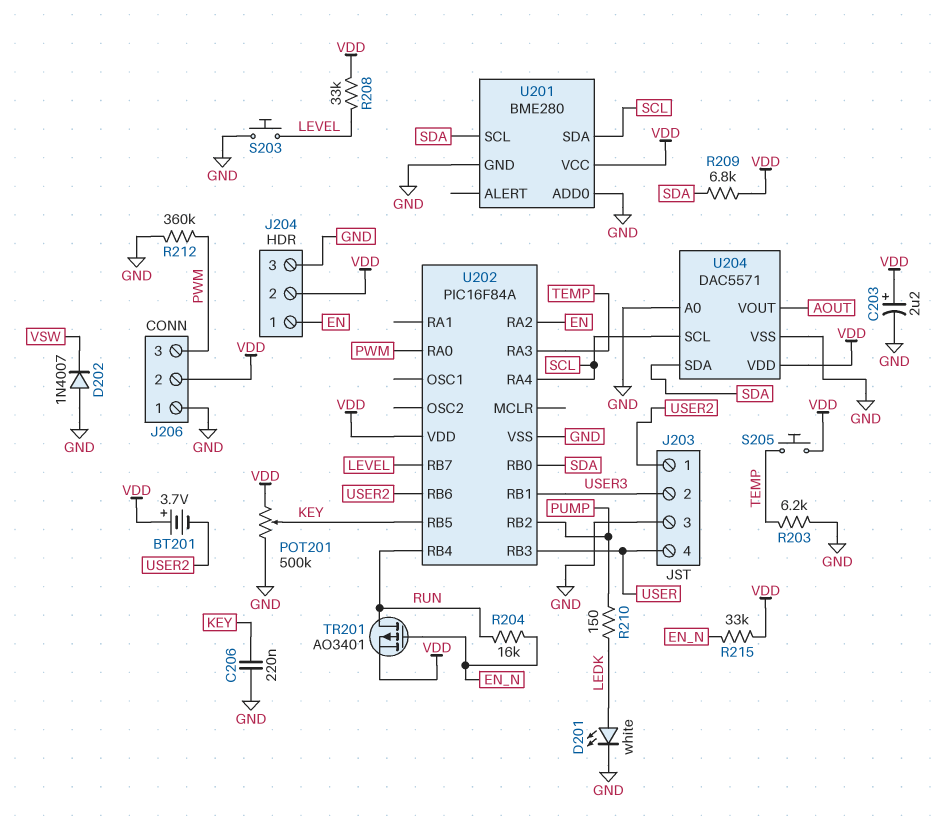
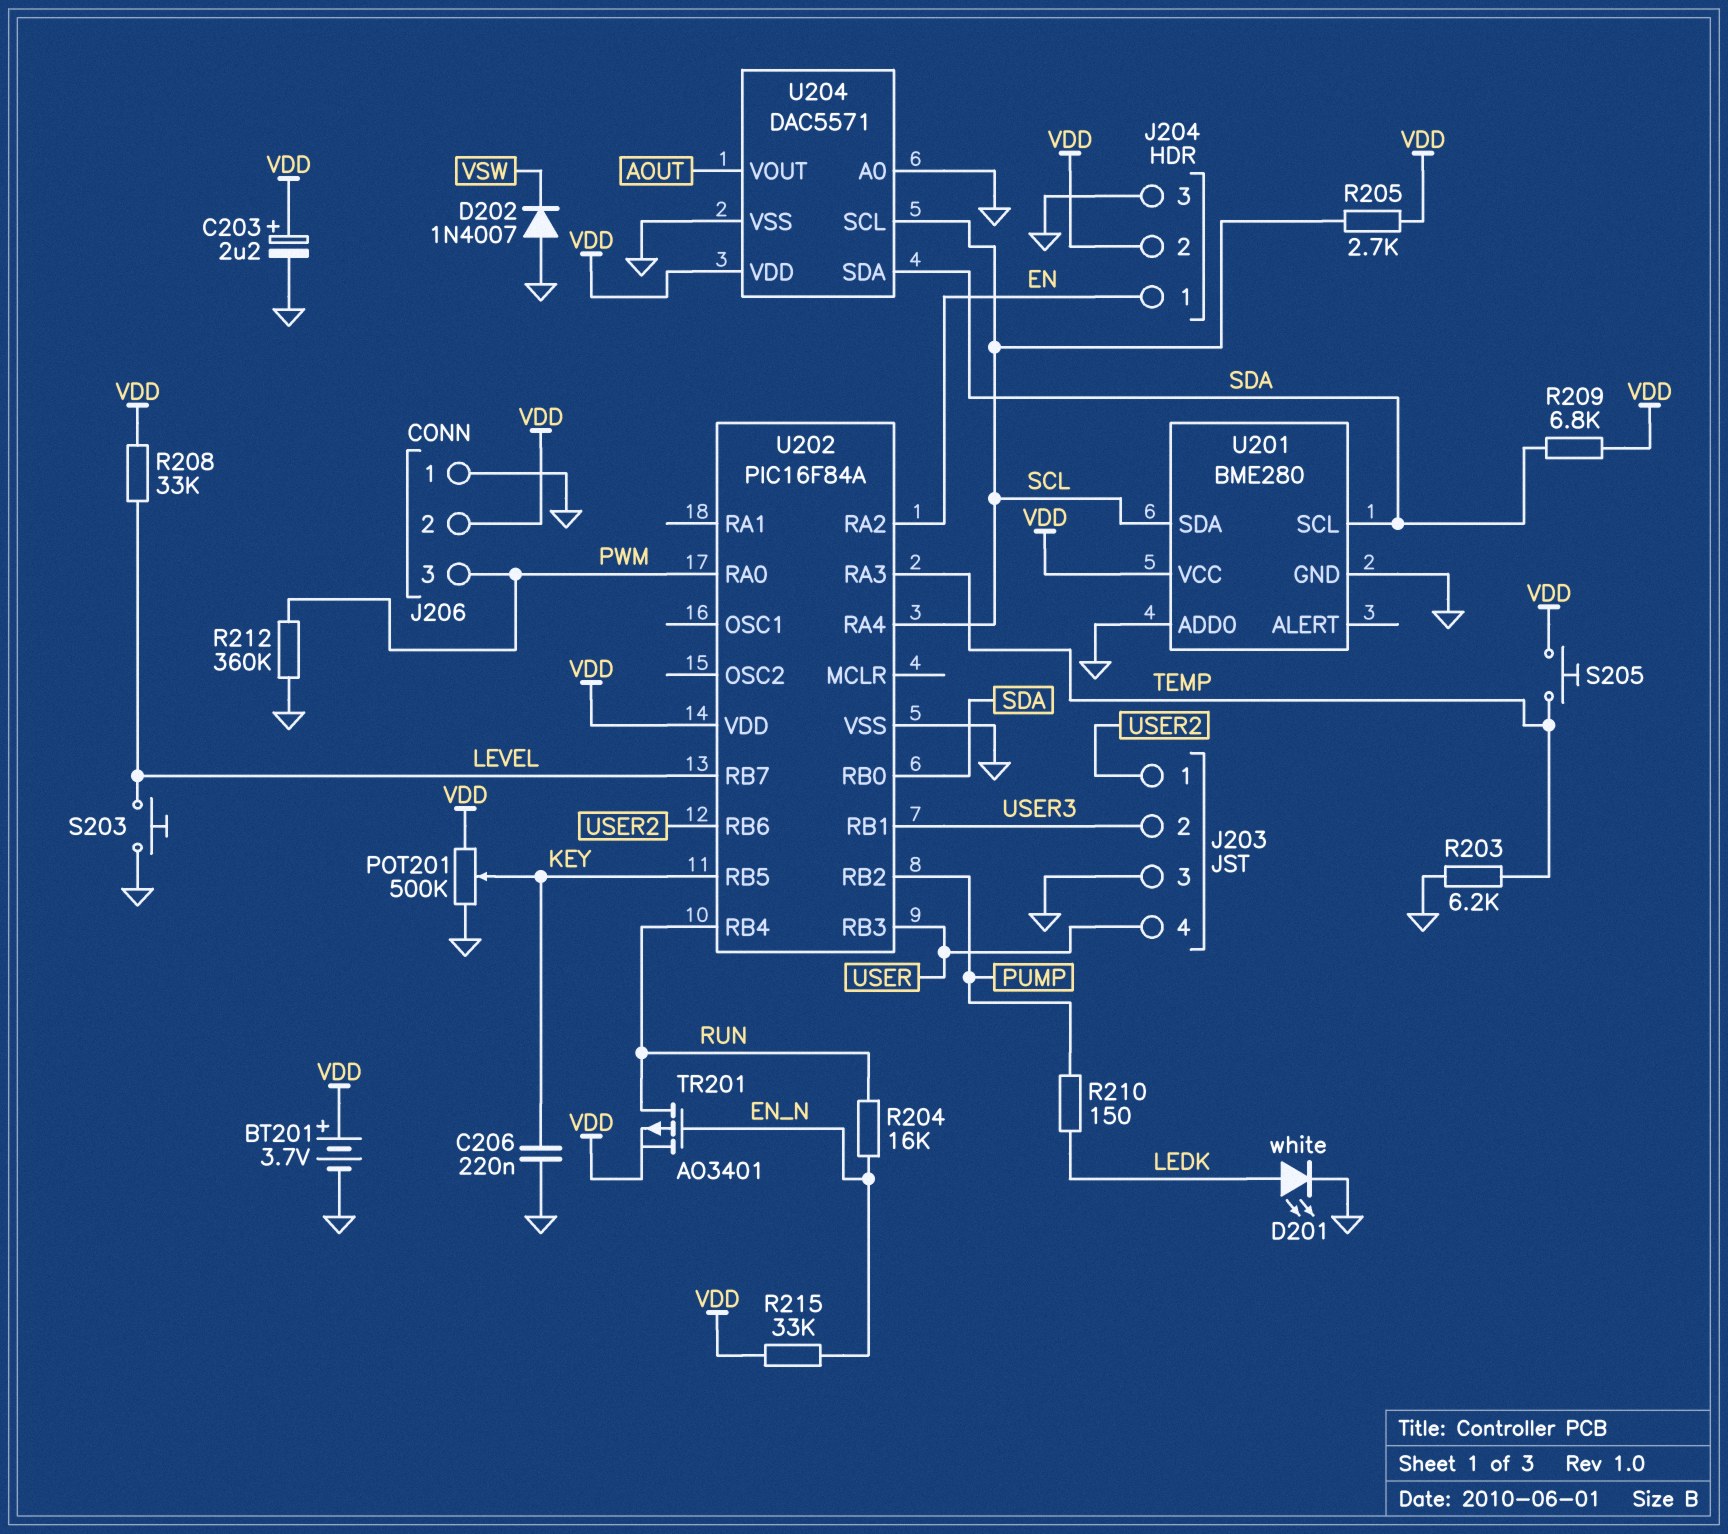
BT201: 3.7V (plus VDD, minus USER2) -> 3.7V (plus VDD, minus GND)
R205: none -> 2.7k (SCL, VDD)

